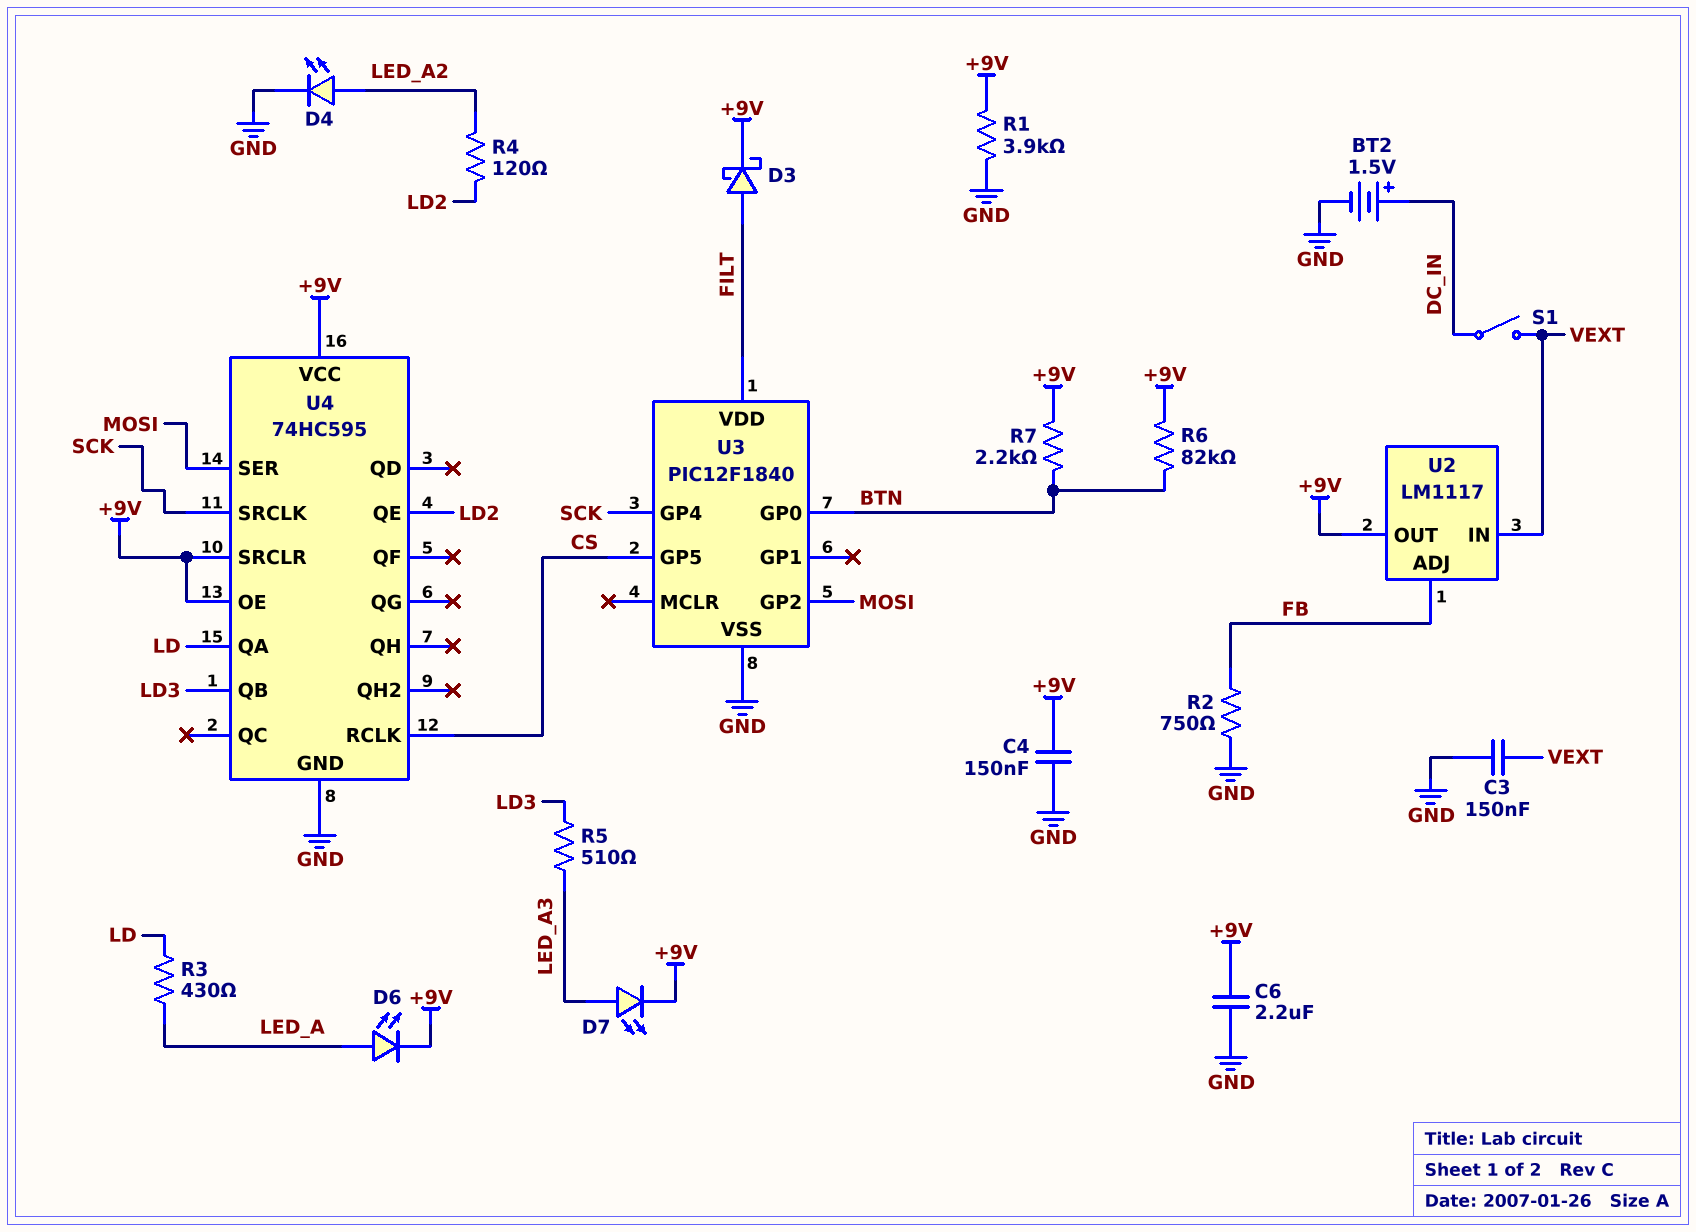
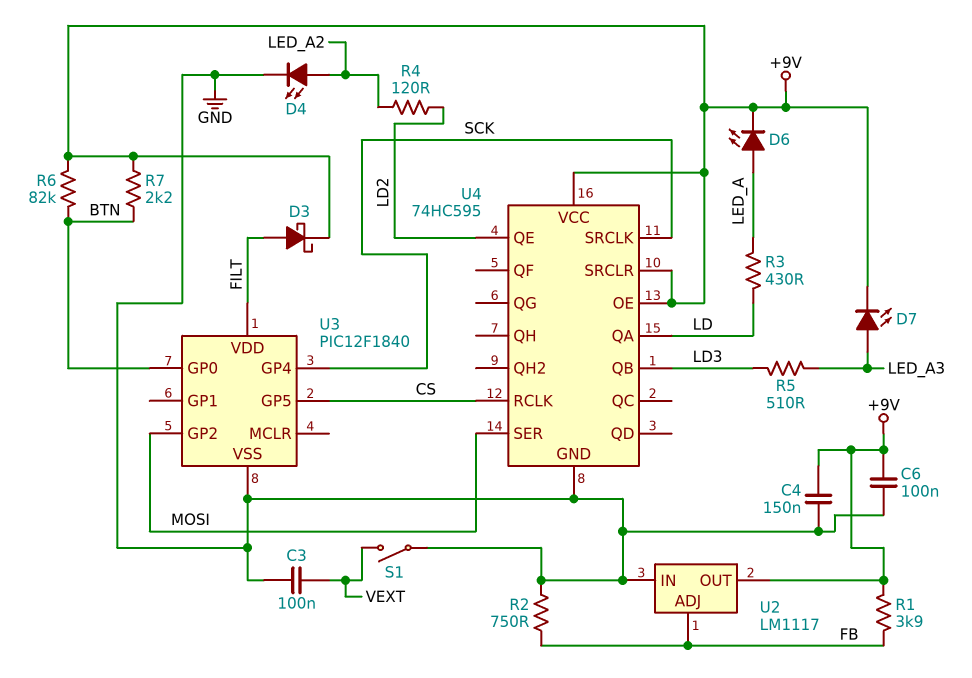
BT2: 1.5V (plus DC_IN, minus GND) -> none
C3: 150nF (GND, VEXT) -> 100nF (GND, VEXT)
C6: 2.2uF (+9V, GND) -> 100nF (+9V, GND)
R1: 3.9k (+9V, GND) -> 3.9k (+9V, FB)
S1: switch (DC_IN, VEXT) -> switch (GND, VEXT)
U2 pin IN: VEXT -> GND

